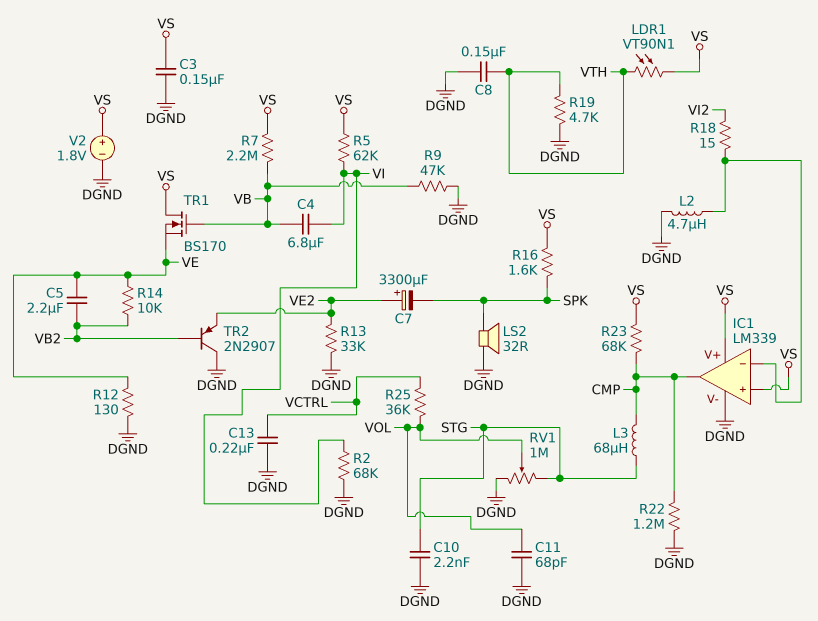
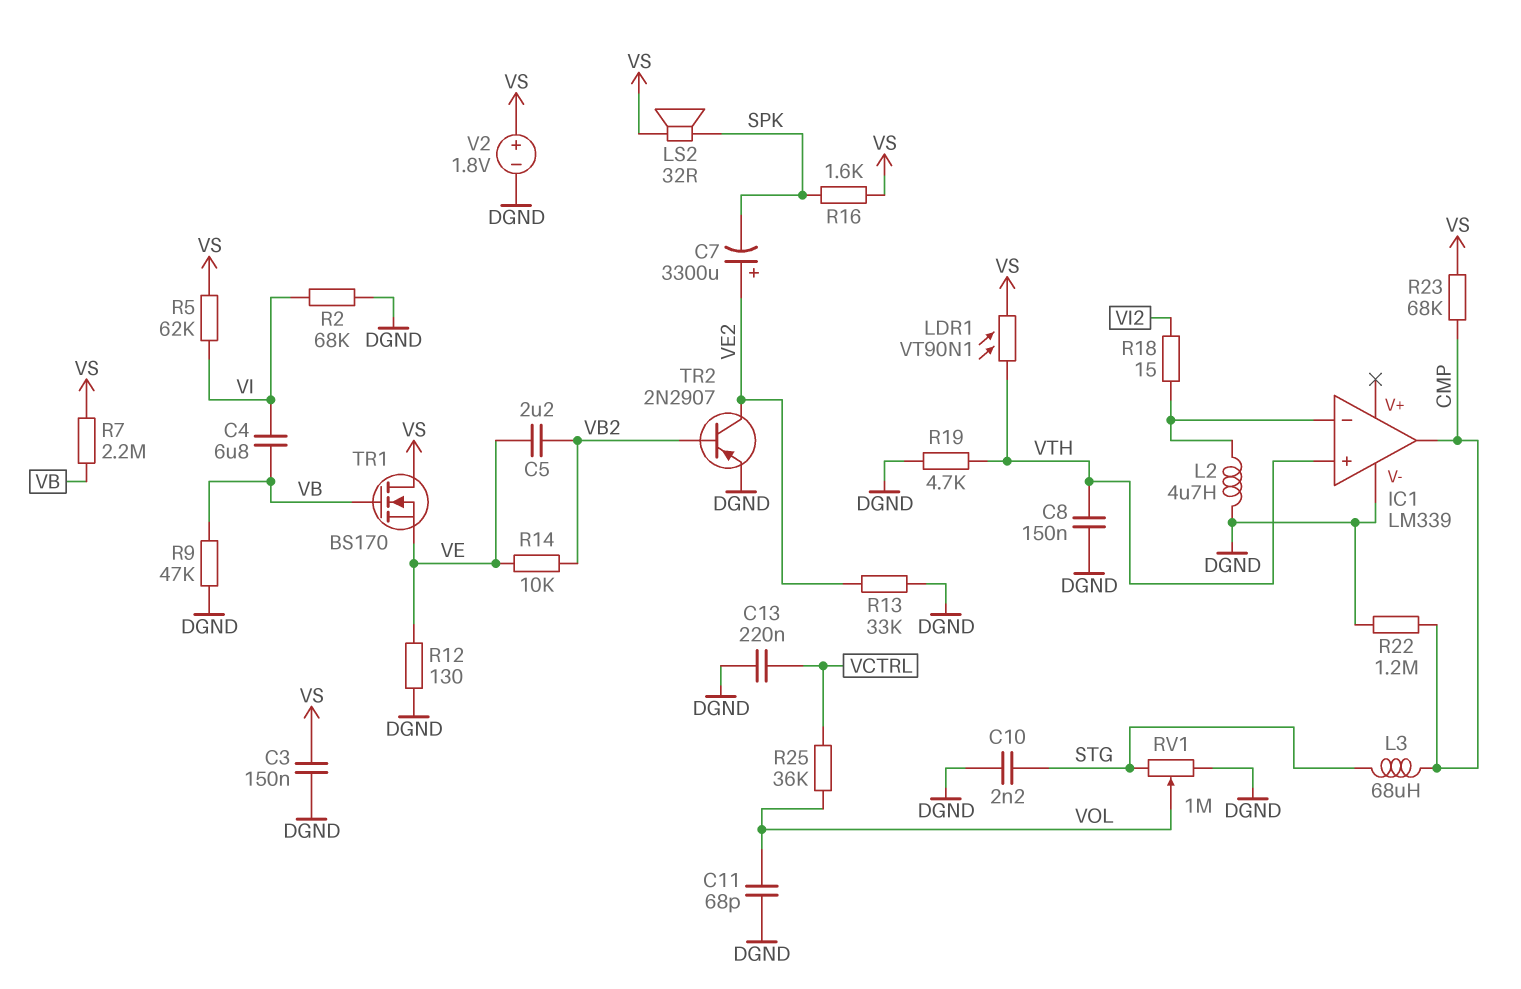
IC1 pin V+: VS -> none
IC1 pin in+: VS -> VTH
LS2: speaker 32R (DGND, SPK) -> speaker 32R (SPK, VS)
TR2: PNP 2N2907 (B VB2, C DGND, E VE2) -> PNP 2N2907 (B VB2, C VE2, E DGND)

